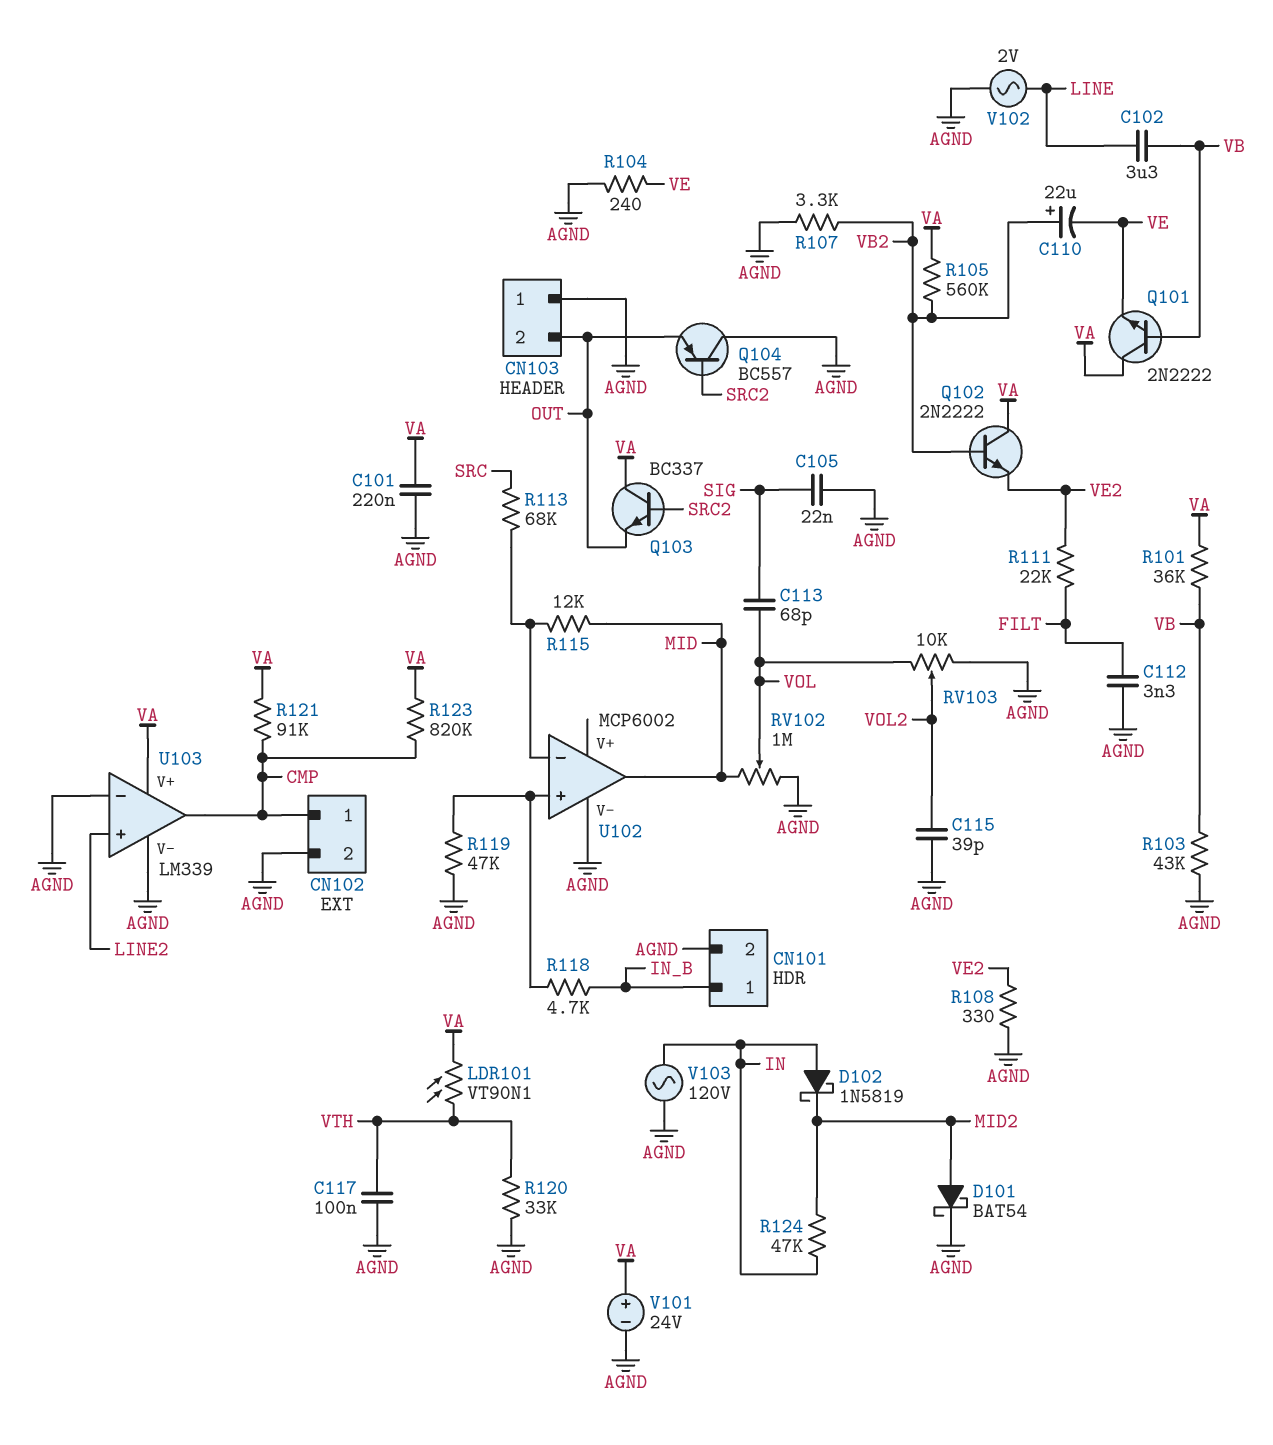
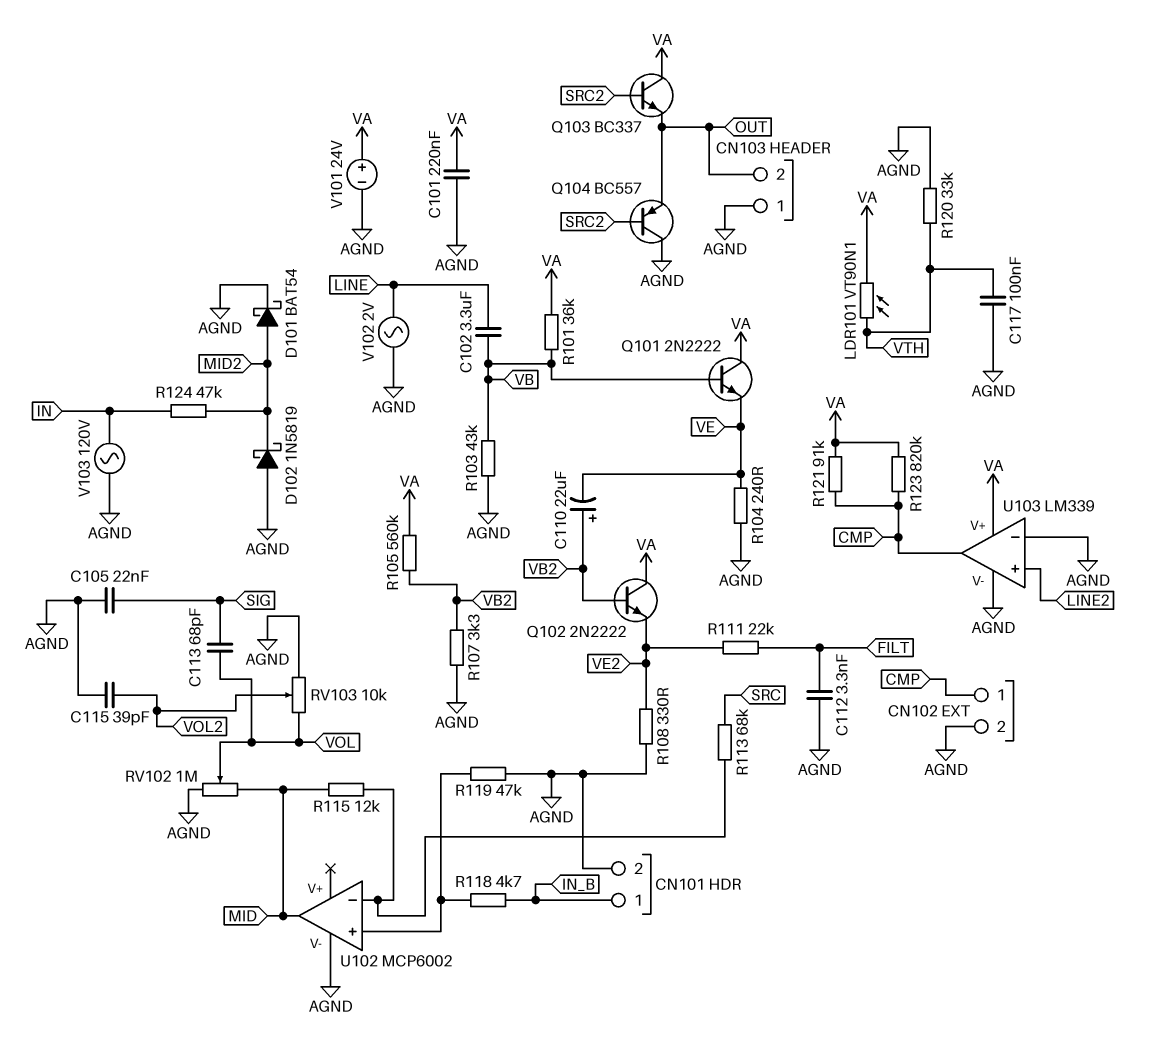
D102: schottky 1N5819 (A IN, K MID2) -> schottky 1N5819 (A AGND, K MID2)

